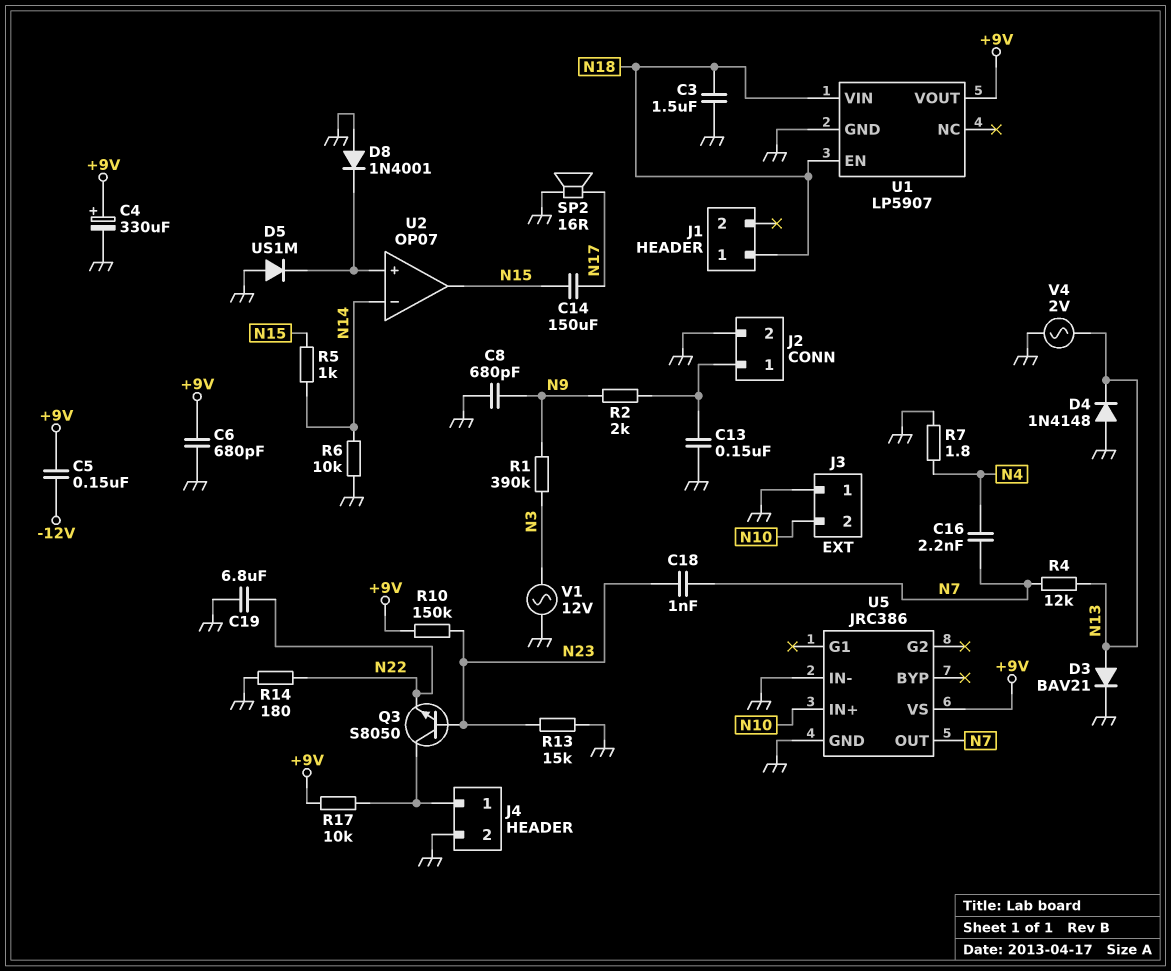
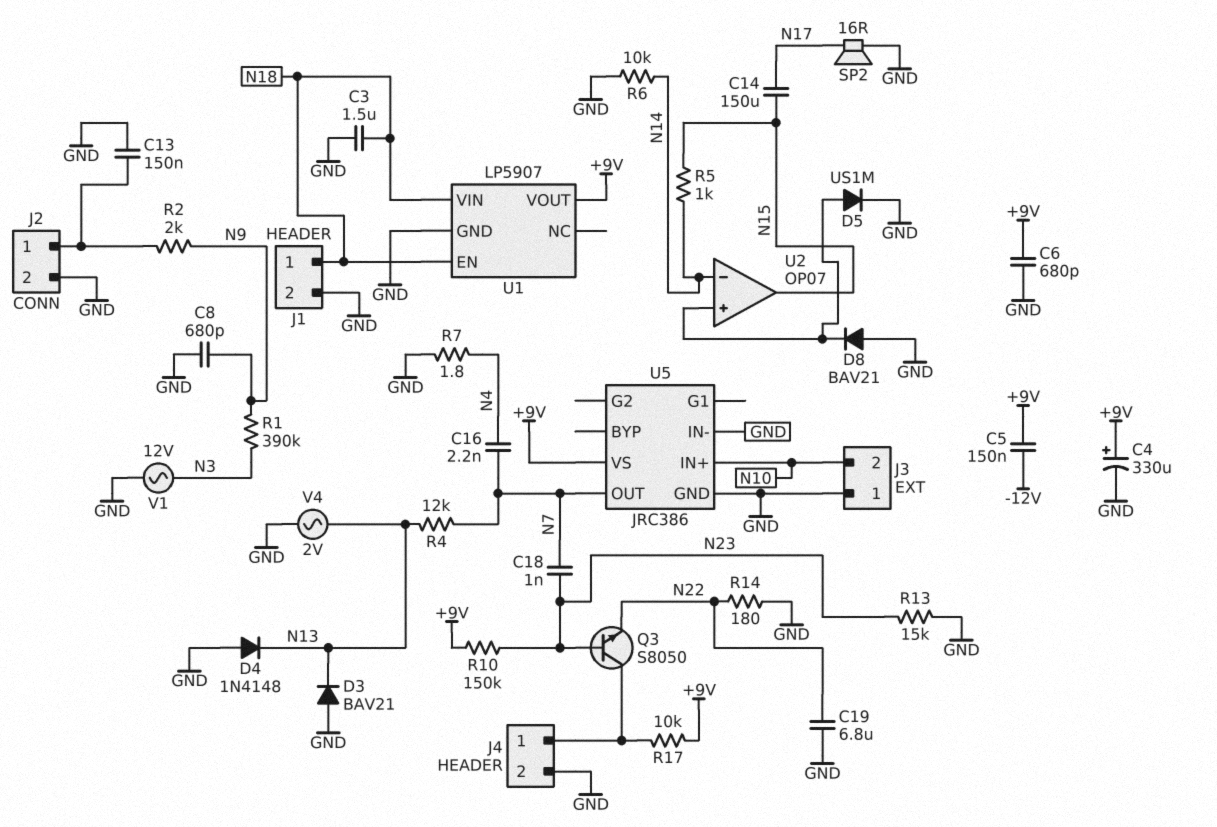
D3: diode BAV21 (A N13, K GND) -> diode BAV21 (A GND, K N13)
D5: diode US1M (A GND, K U2/in+) -> diode US1M (A U2/in+, K GND)
D8: diode 1N4001 (A GND, K U2/in+) -> diode BAV21 (A GND, K U2/in+)
J1 pin 2: none -> GND

